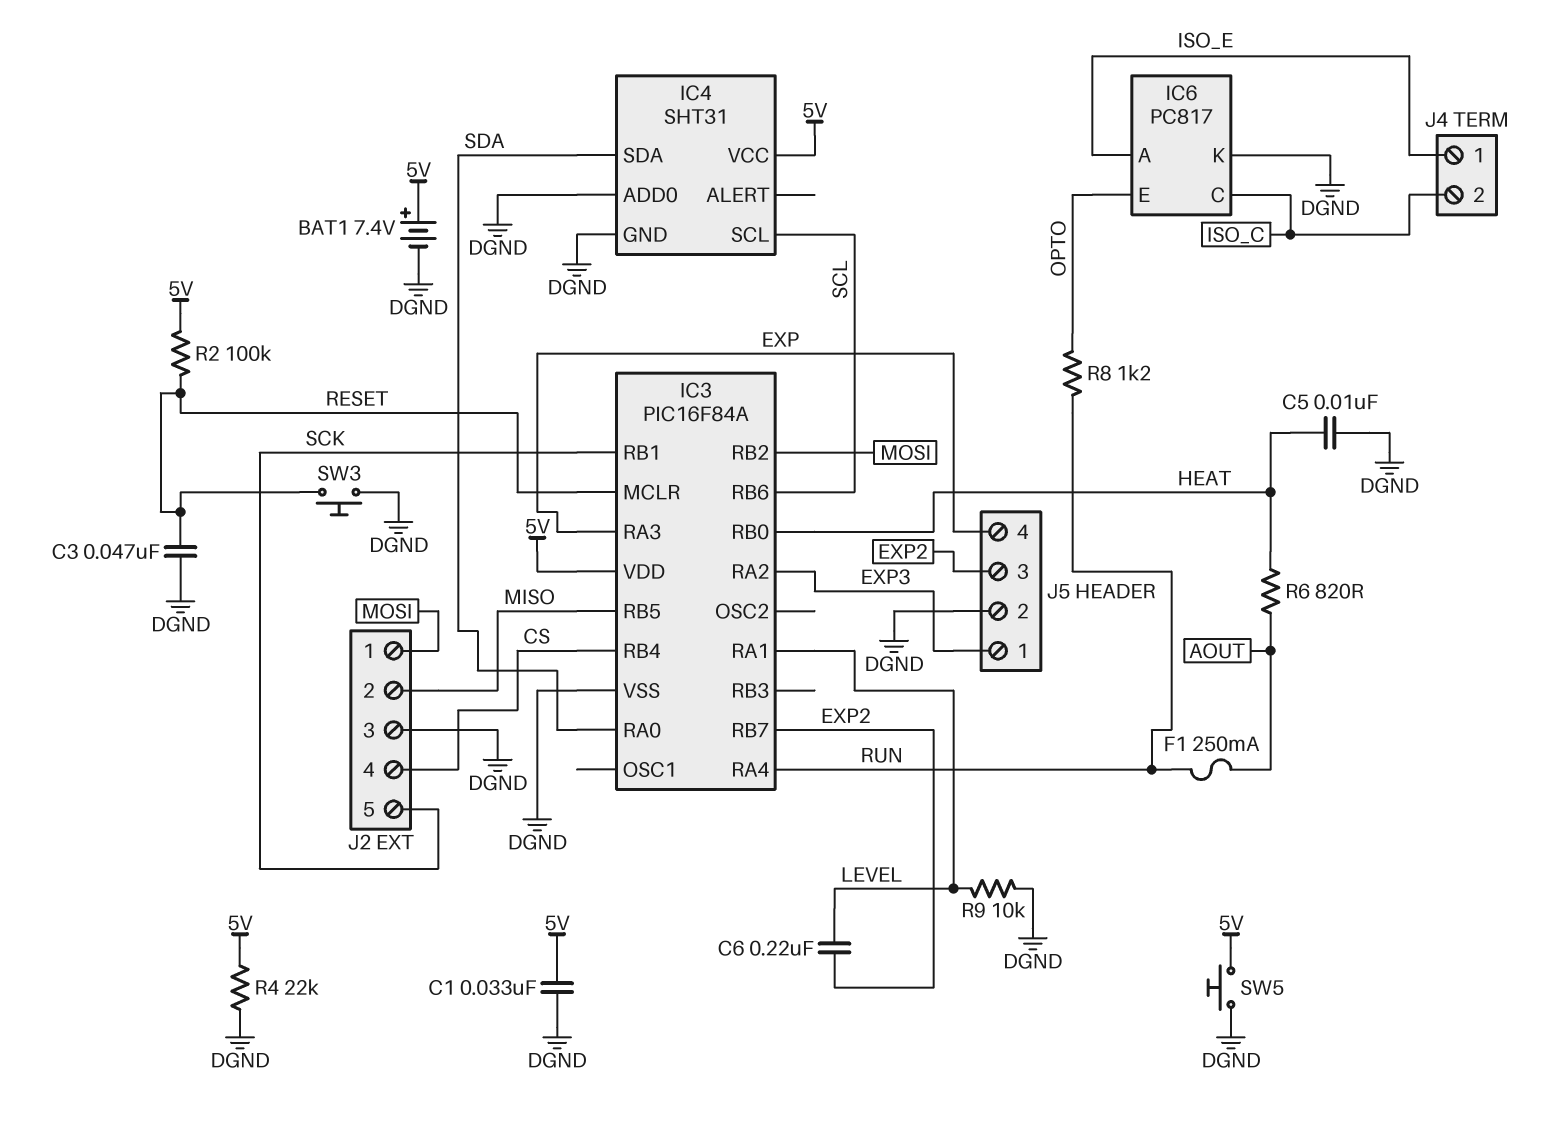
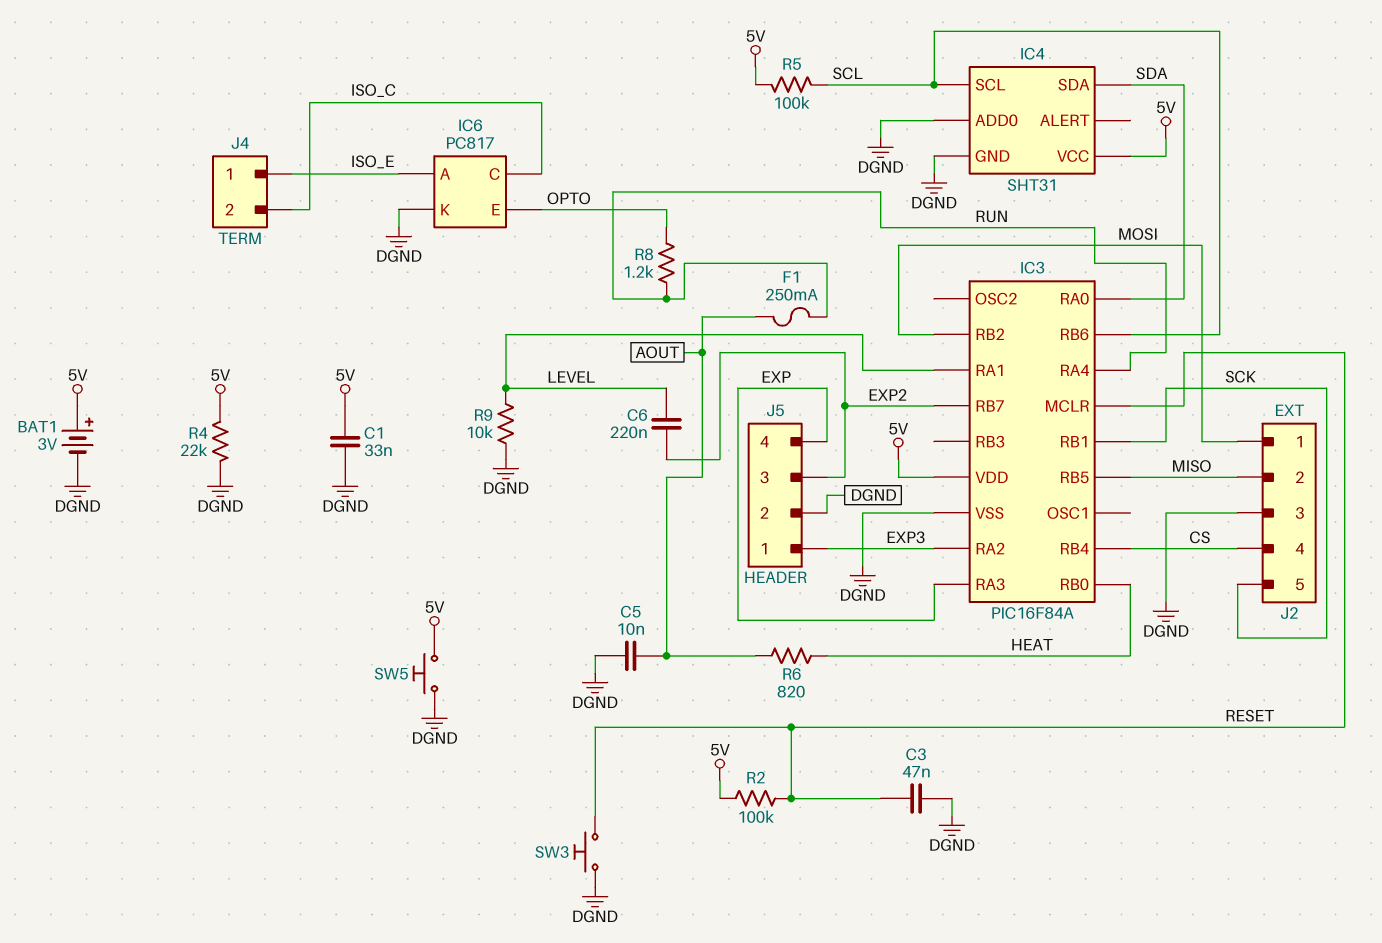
BAT1: 7.4V (plus 5V, minus DGND) -> 3V (plus 5V, minus DGND)
C5: 10nF (DGND, HEAT) -> 10nF (AOUT, DGND)
R5: none -> 100k (5V, SCL)

